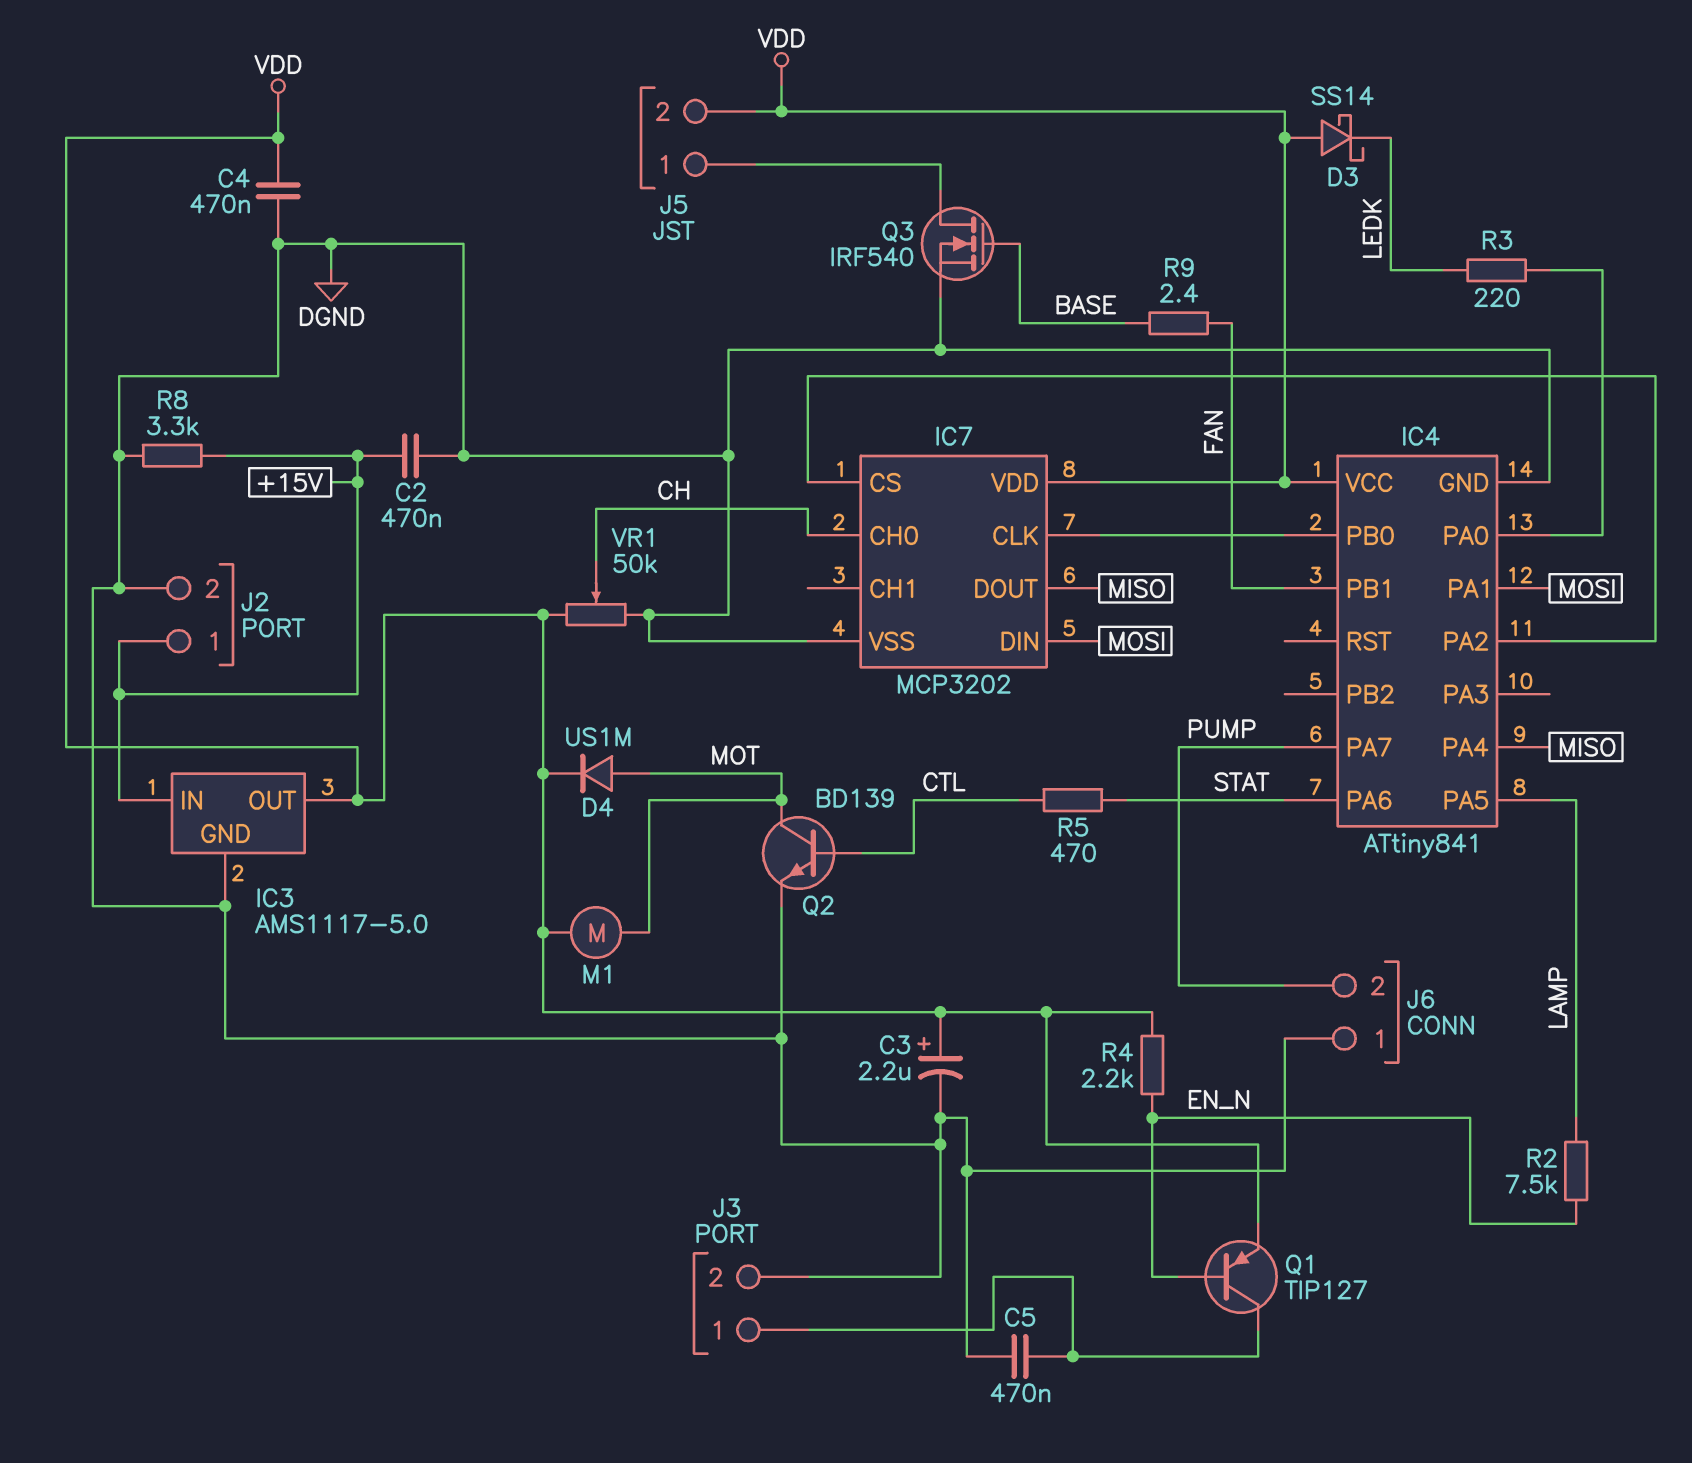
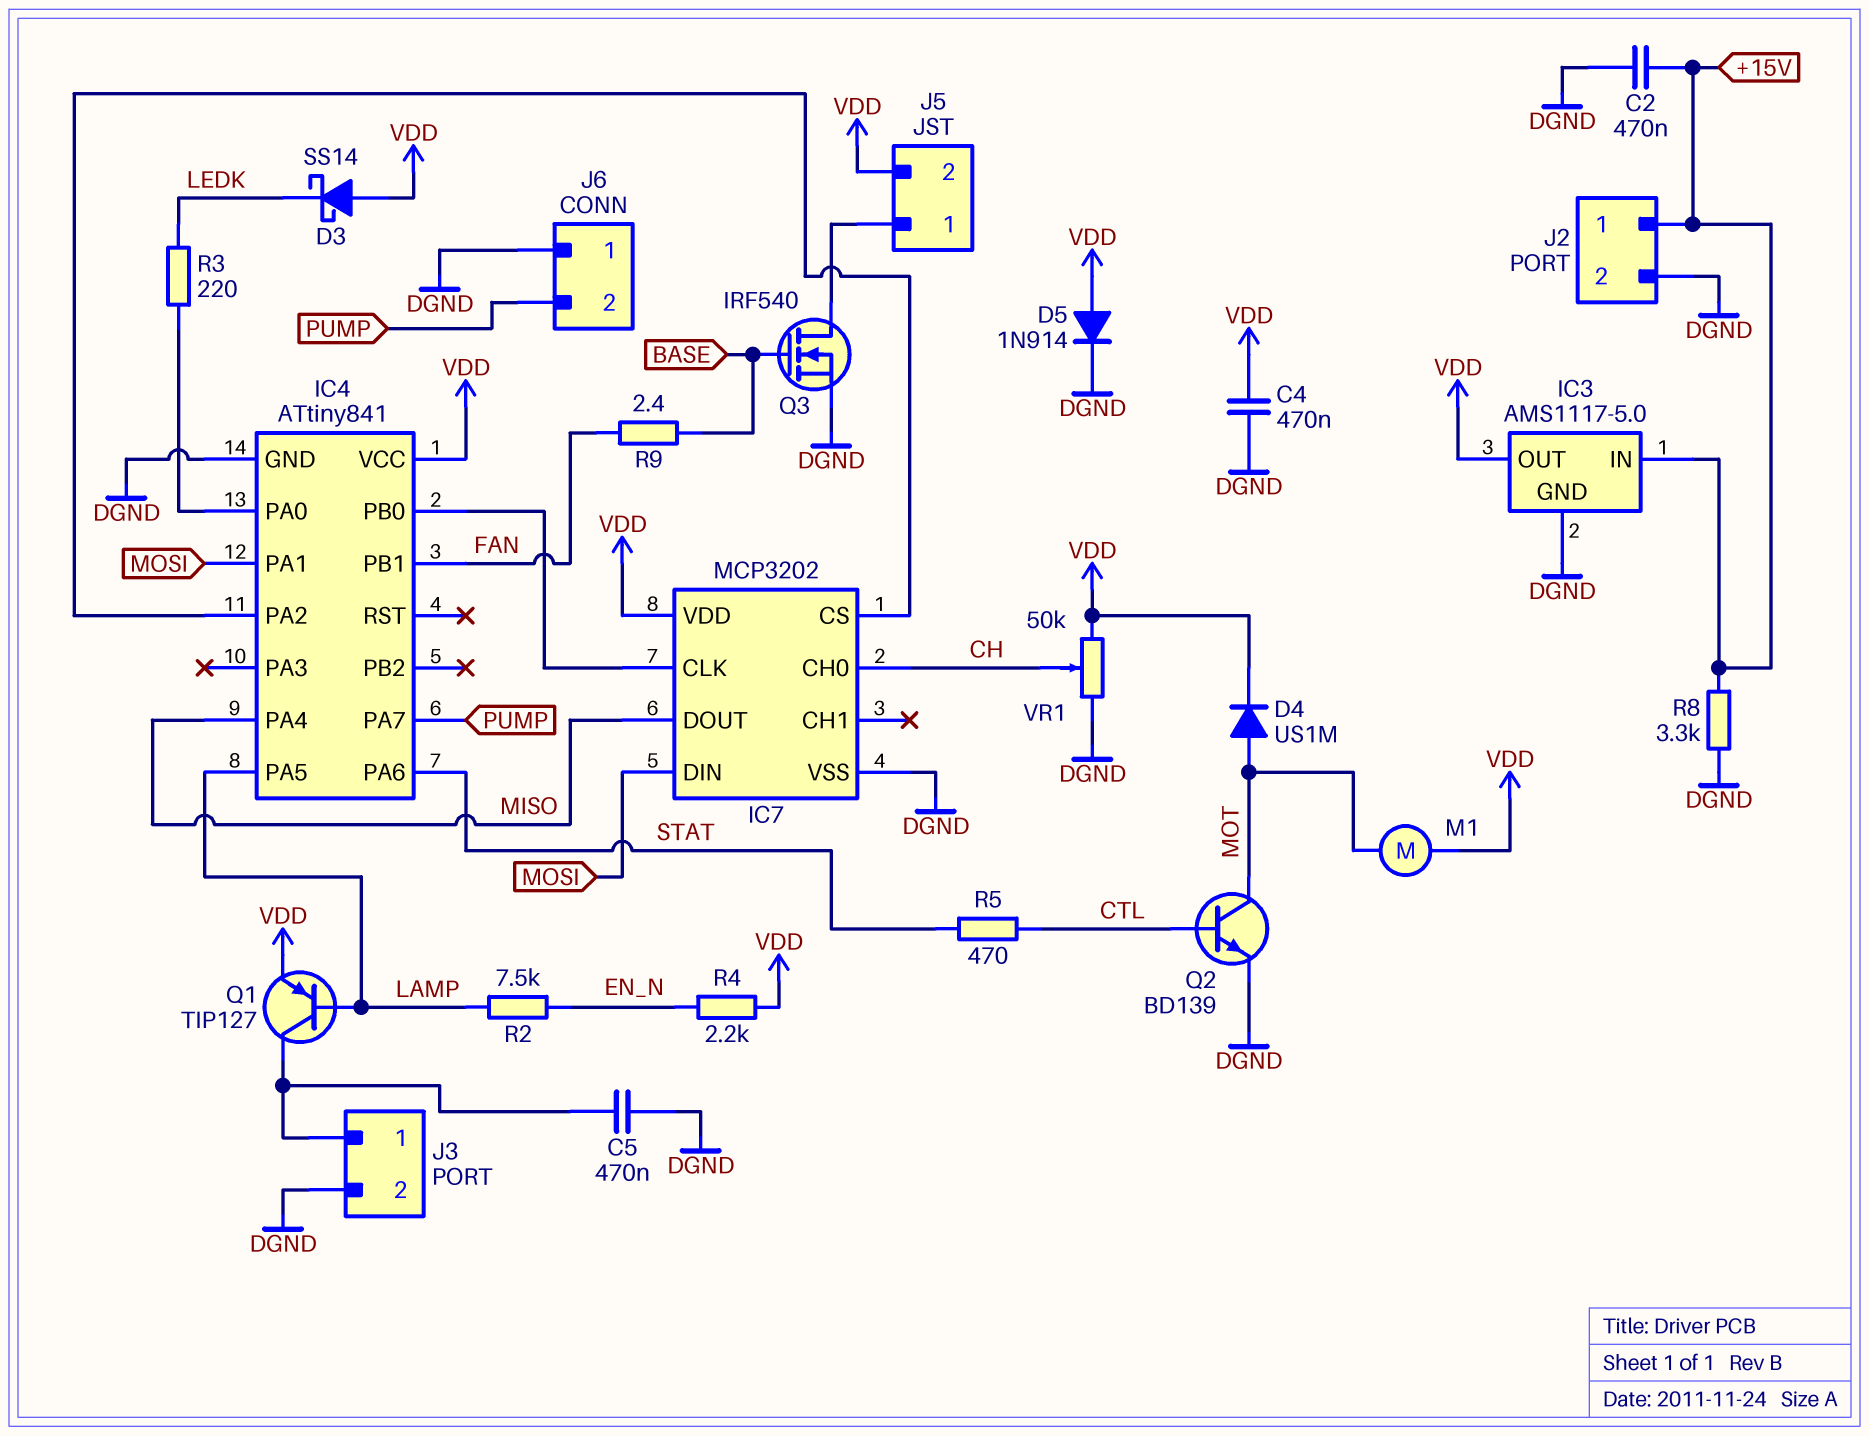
C3: 2.2uF (plus VDD, minus DGND) -> none
D5: none -> diode 1N914 (A VDD, K DGND)
Q1: PNP TIP127 (B EN_N, C J3/1, E VDD) -> PNP TIP127 (B LAMP, C J3/1, E VDD)

